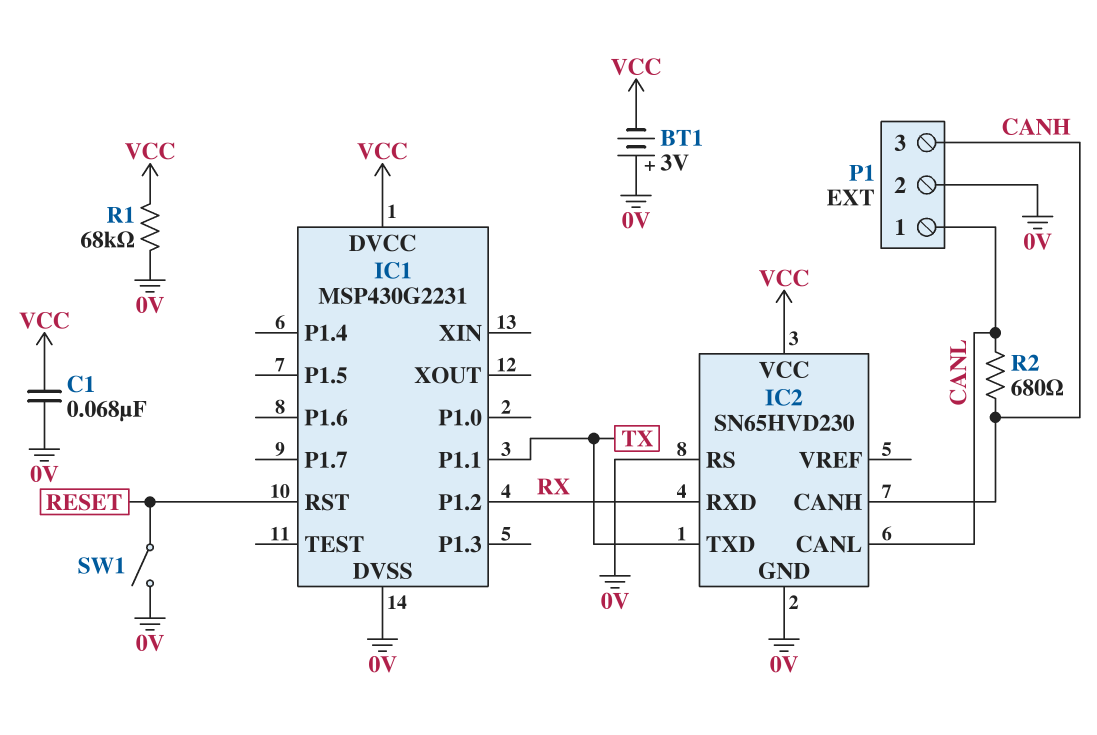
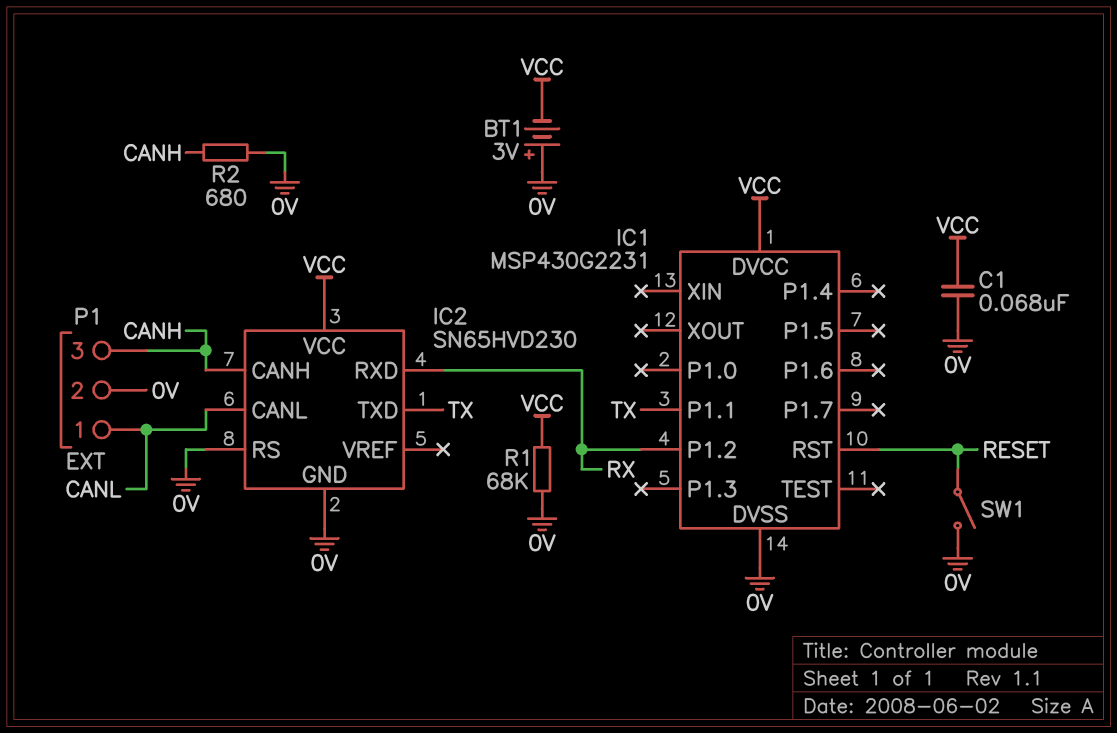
R2: 680 (CANH, CANL) -> 680 (0V, CANH)

